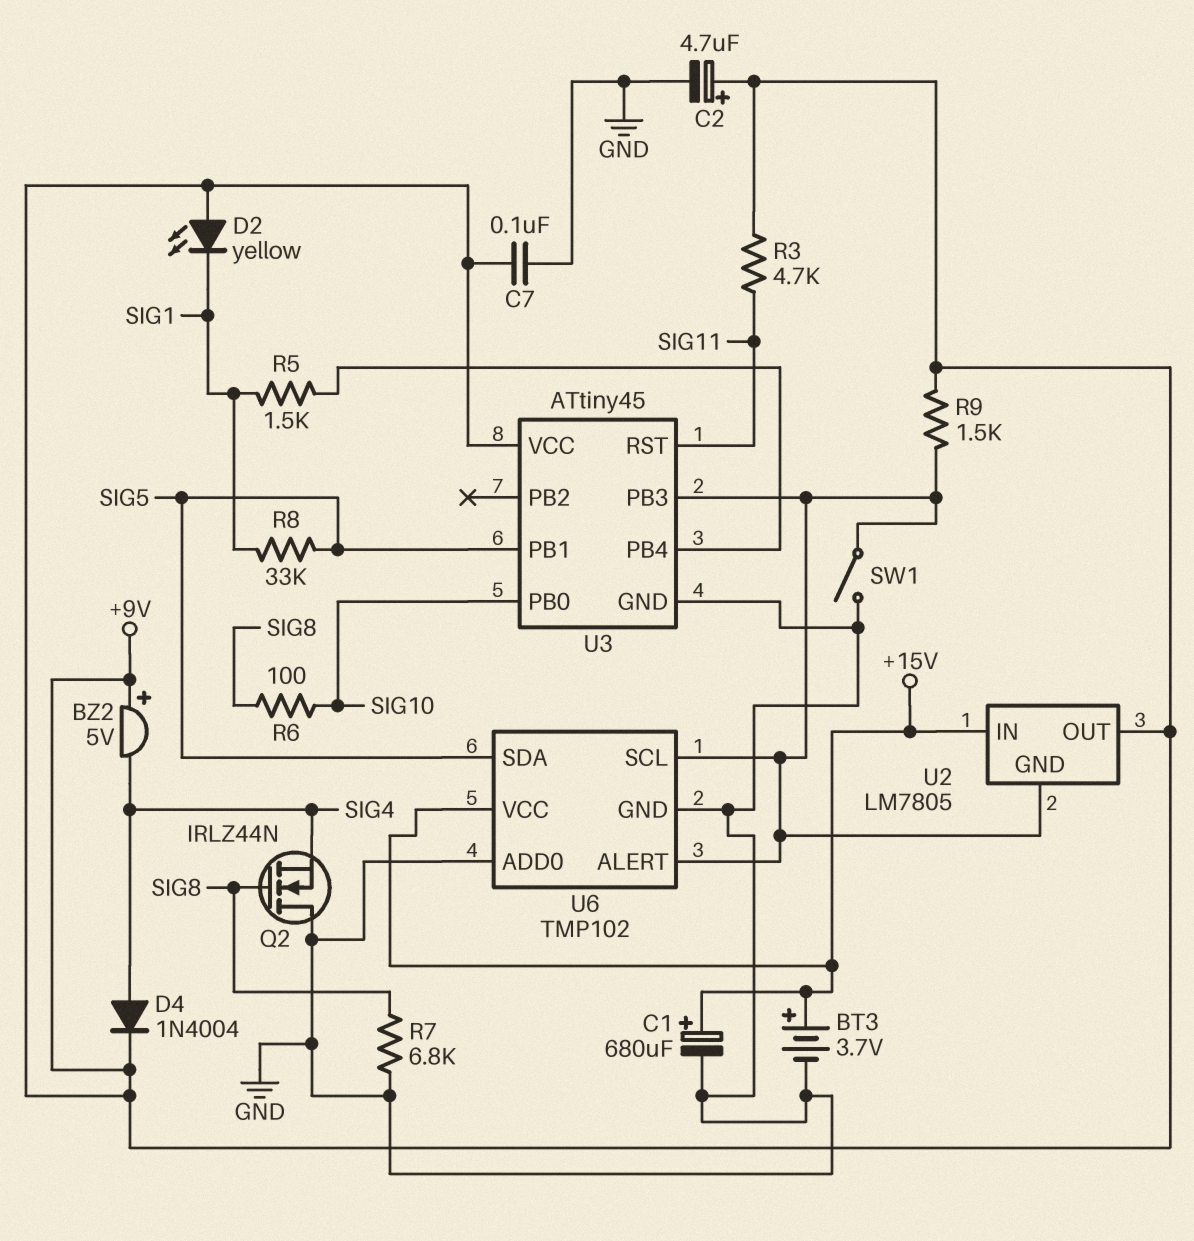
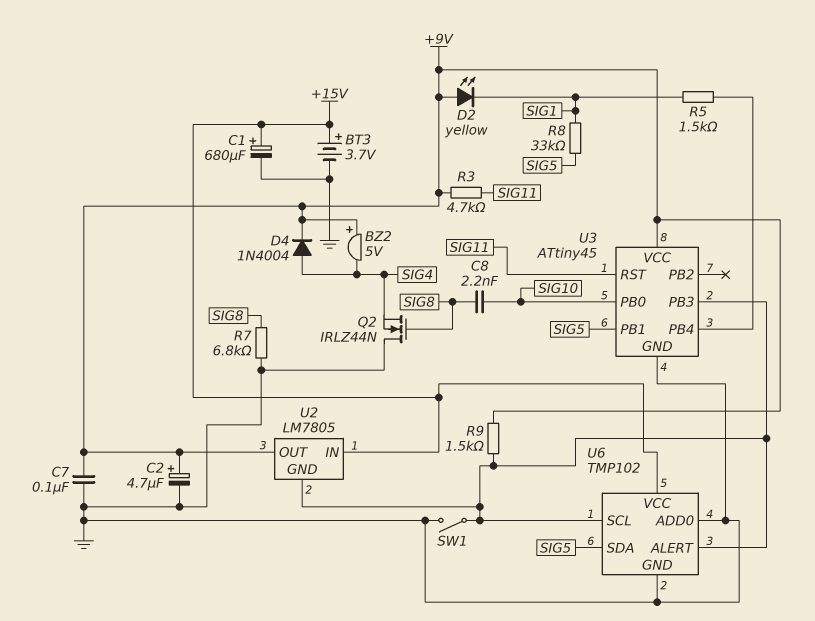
C8: none -> 2.2nF (SIG8, SIG10)
R6: 100 (SIG8, SIG10) -> none

